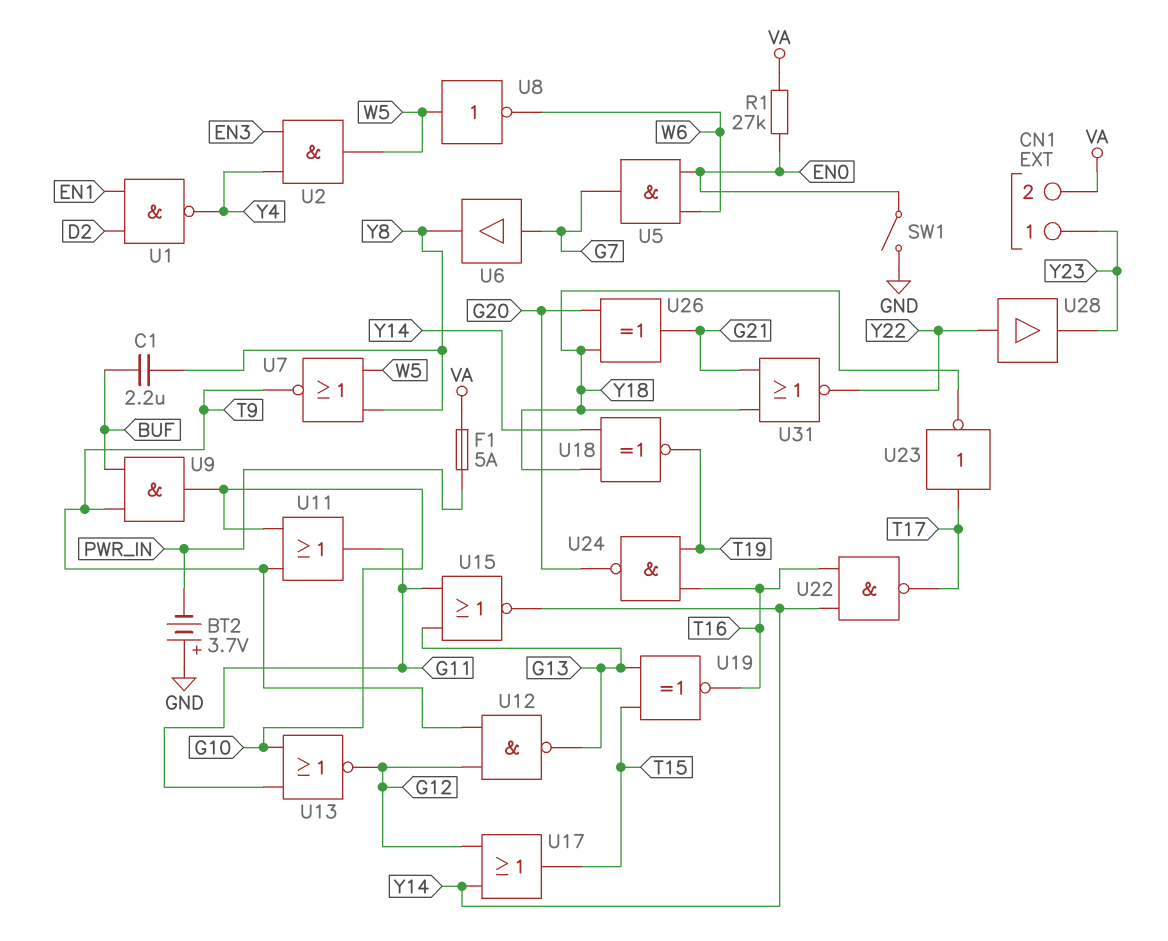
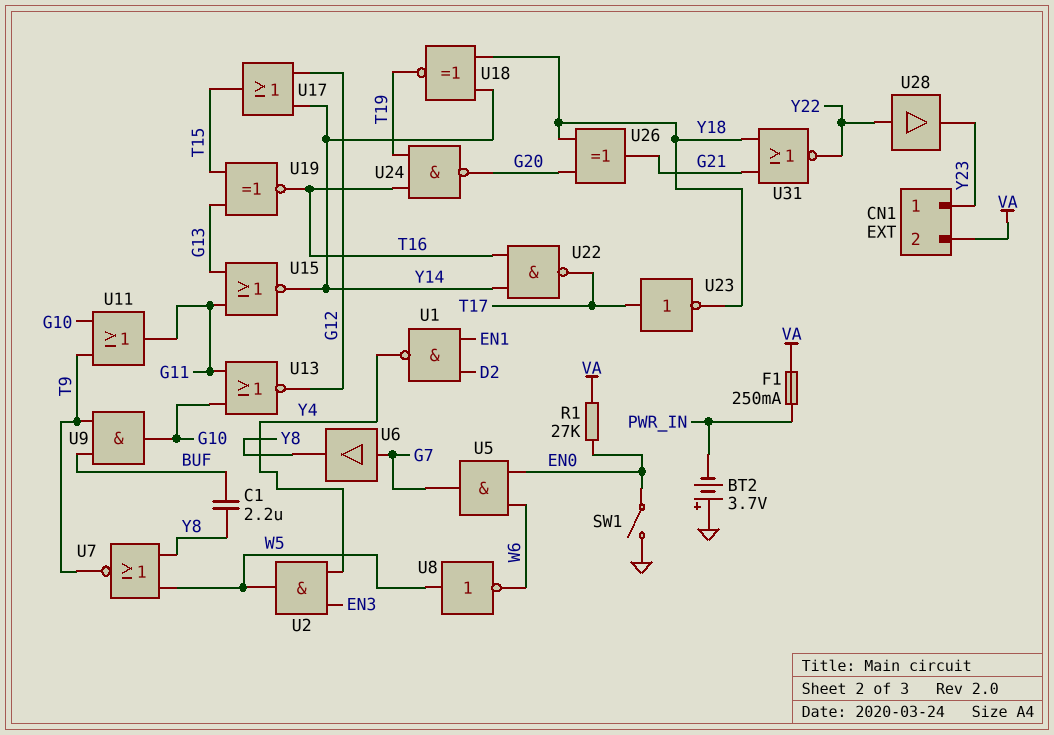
F1: 5A (PWR_IN, VA) -> 250mA (PWR_IN, VA)
U12: NAND (in G12, in T9, out G13) -> none

